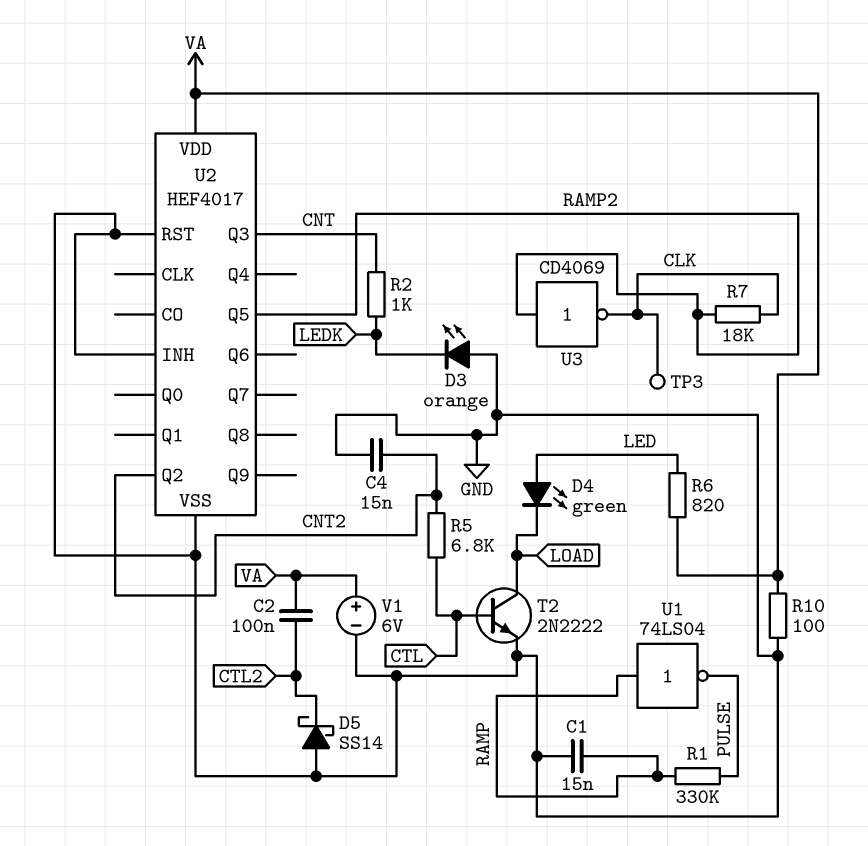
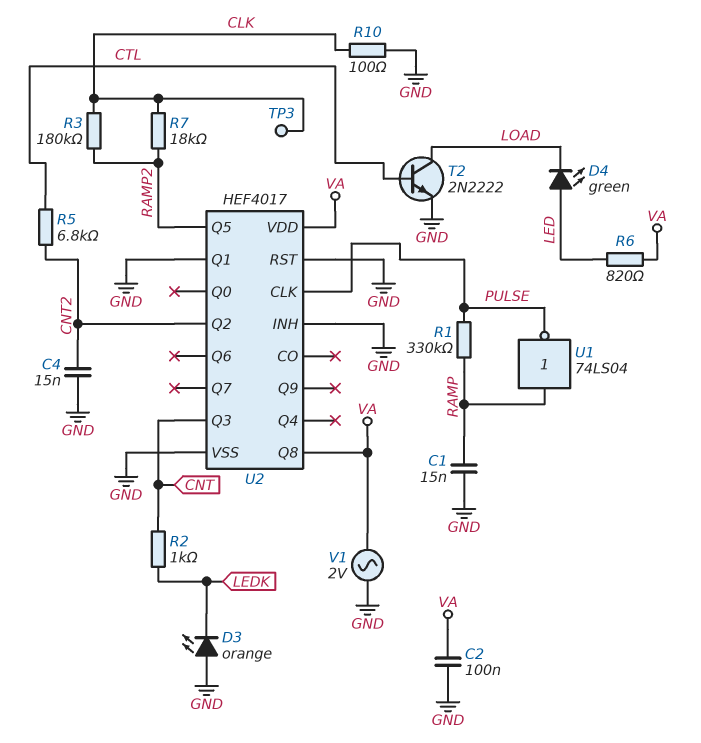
C2: 100nF (CTL2, VA) -> 100nF (GND, VA)
D5: schottky SS14 (A GND, K CTL2) -> none
R3: none -> 180k (CLK, RAMP2)
R10: 100 (GND, VA) -> 100 (CLK, GND)
U2 pin CLK: none -> PULSE
U2 pin Q1: none -> GND
U2 pin Q8: none -> VA
U3: NOT CD4069 (in RAMP2, out CLK) -> none
V1: 6V (plus VA, minus GND) -> AC 2V (GND, VA)

